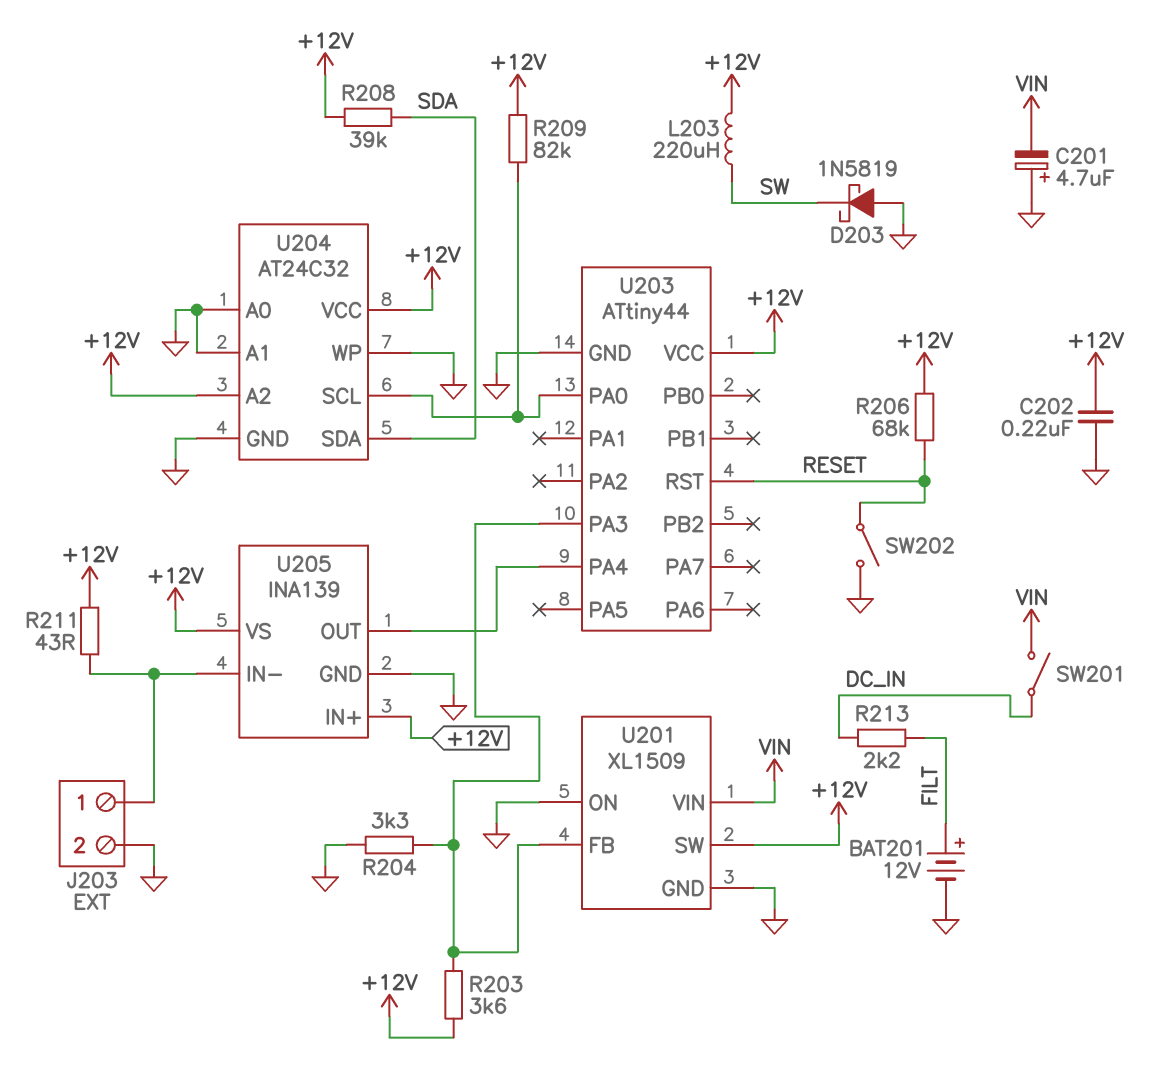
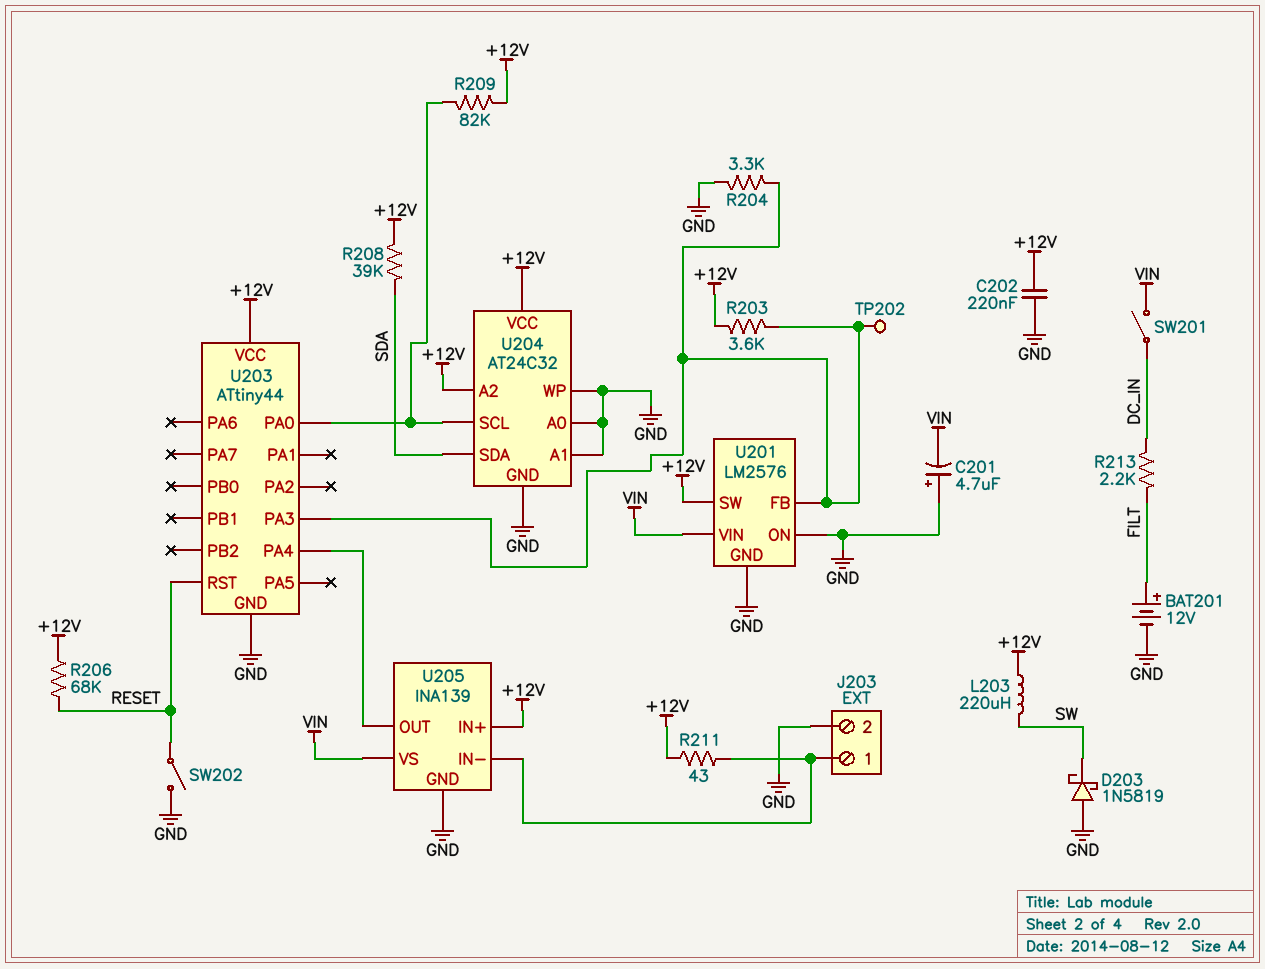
TP202: none -> test point (U201/FB)
U201: XL1509 -> LM2576
U205 pin VS: +12V -> VIN

